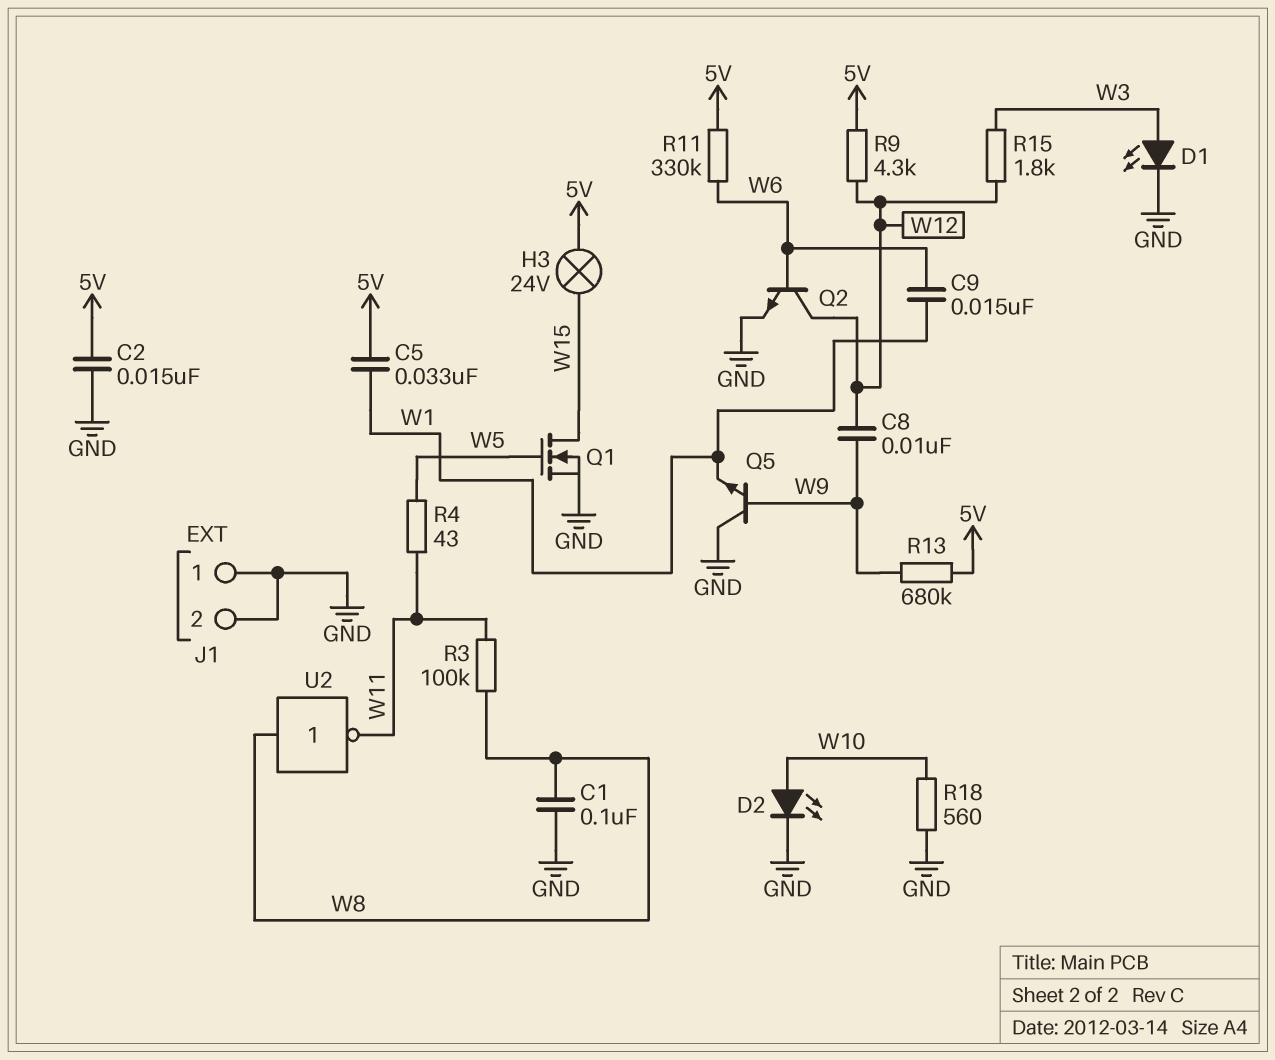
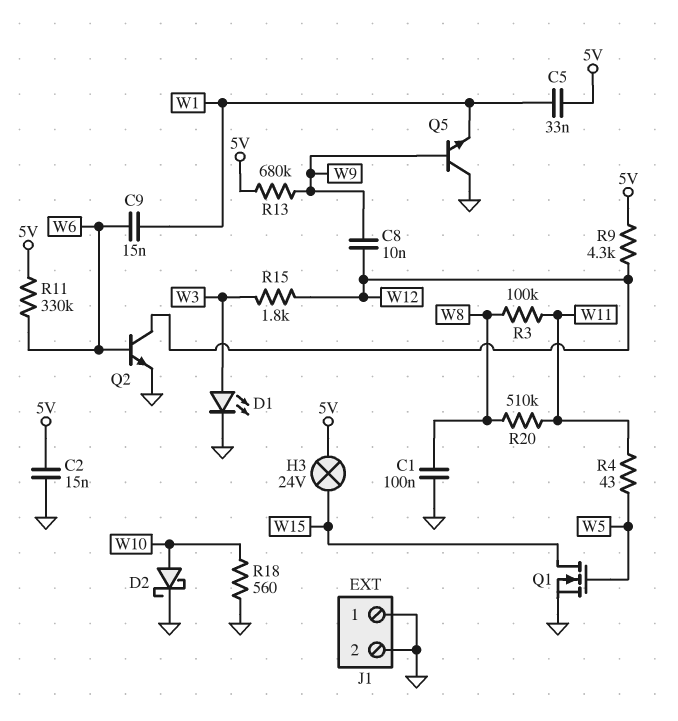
D2: LED (A W10, K GND) -> schottky (A W10, K GND)
R20: none -> 510k (W8, W11)
U2: NOT (in W8, out W11) -> none

